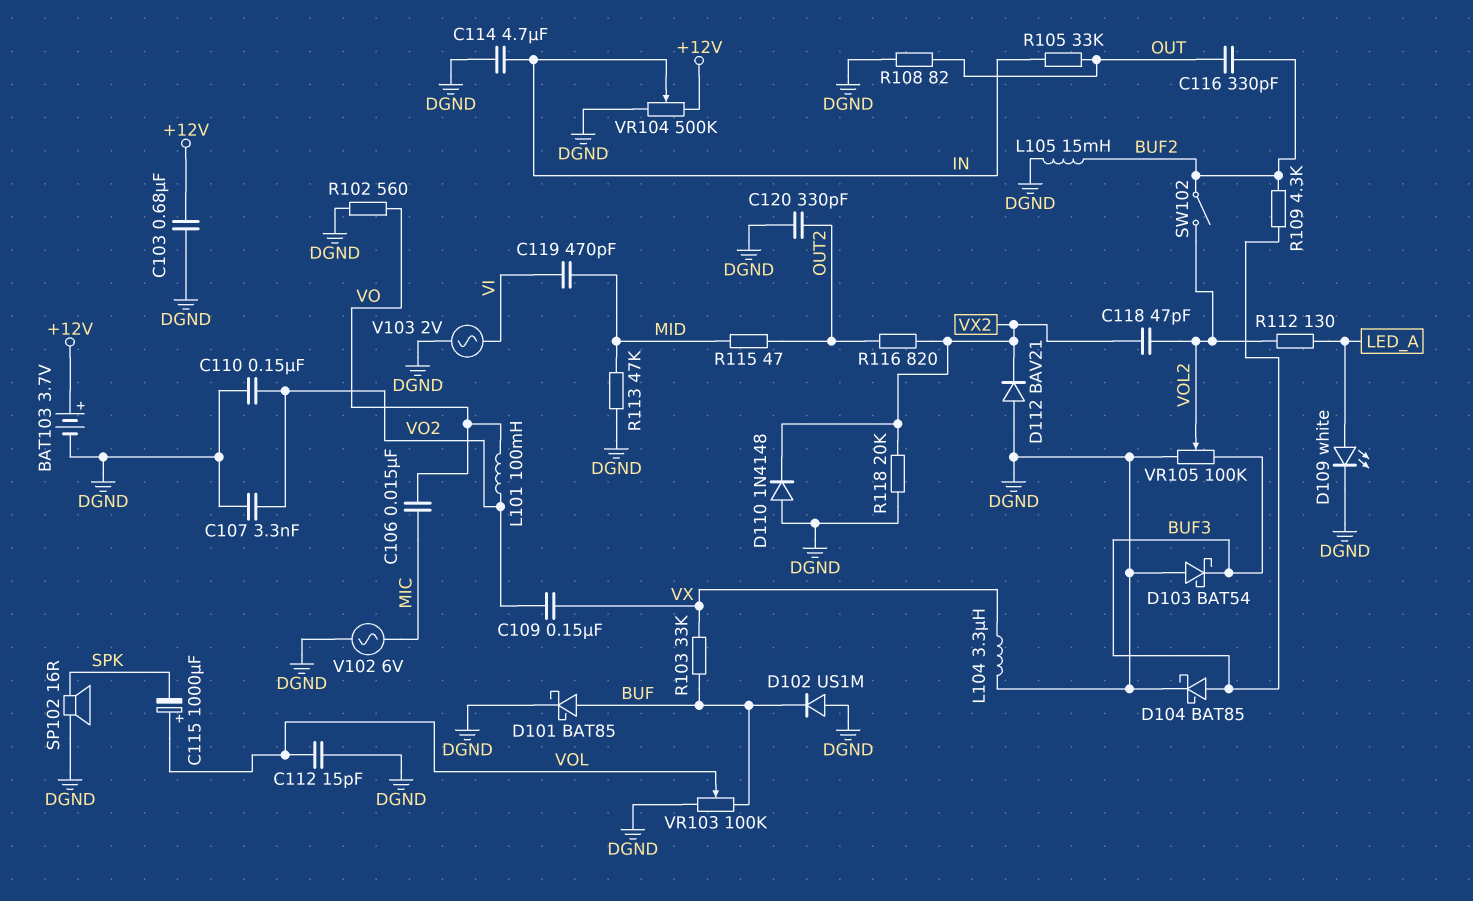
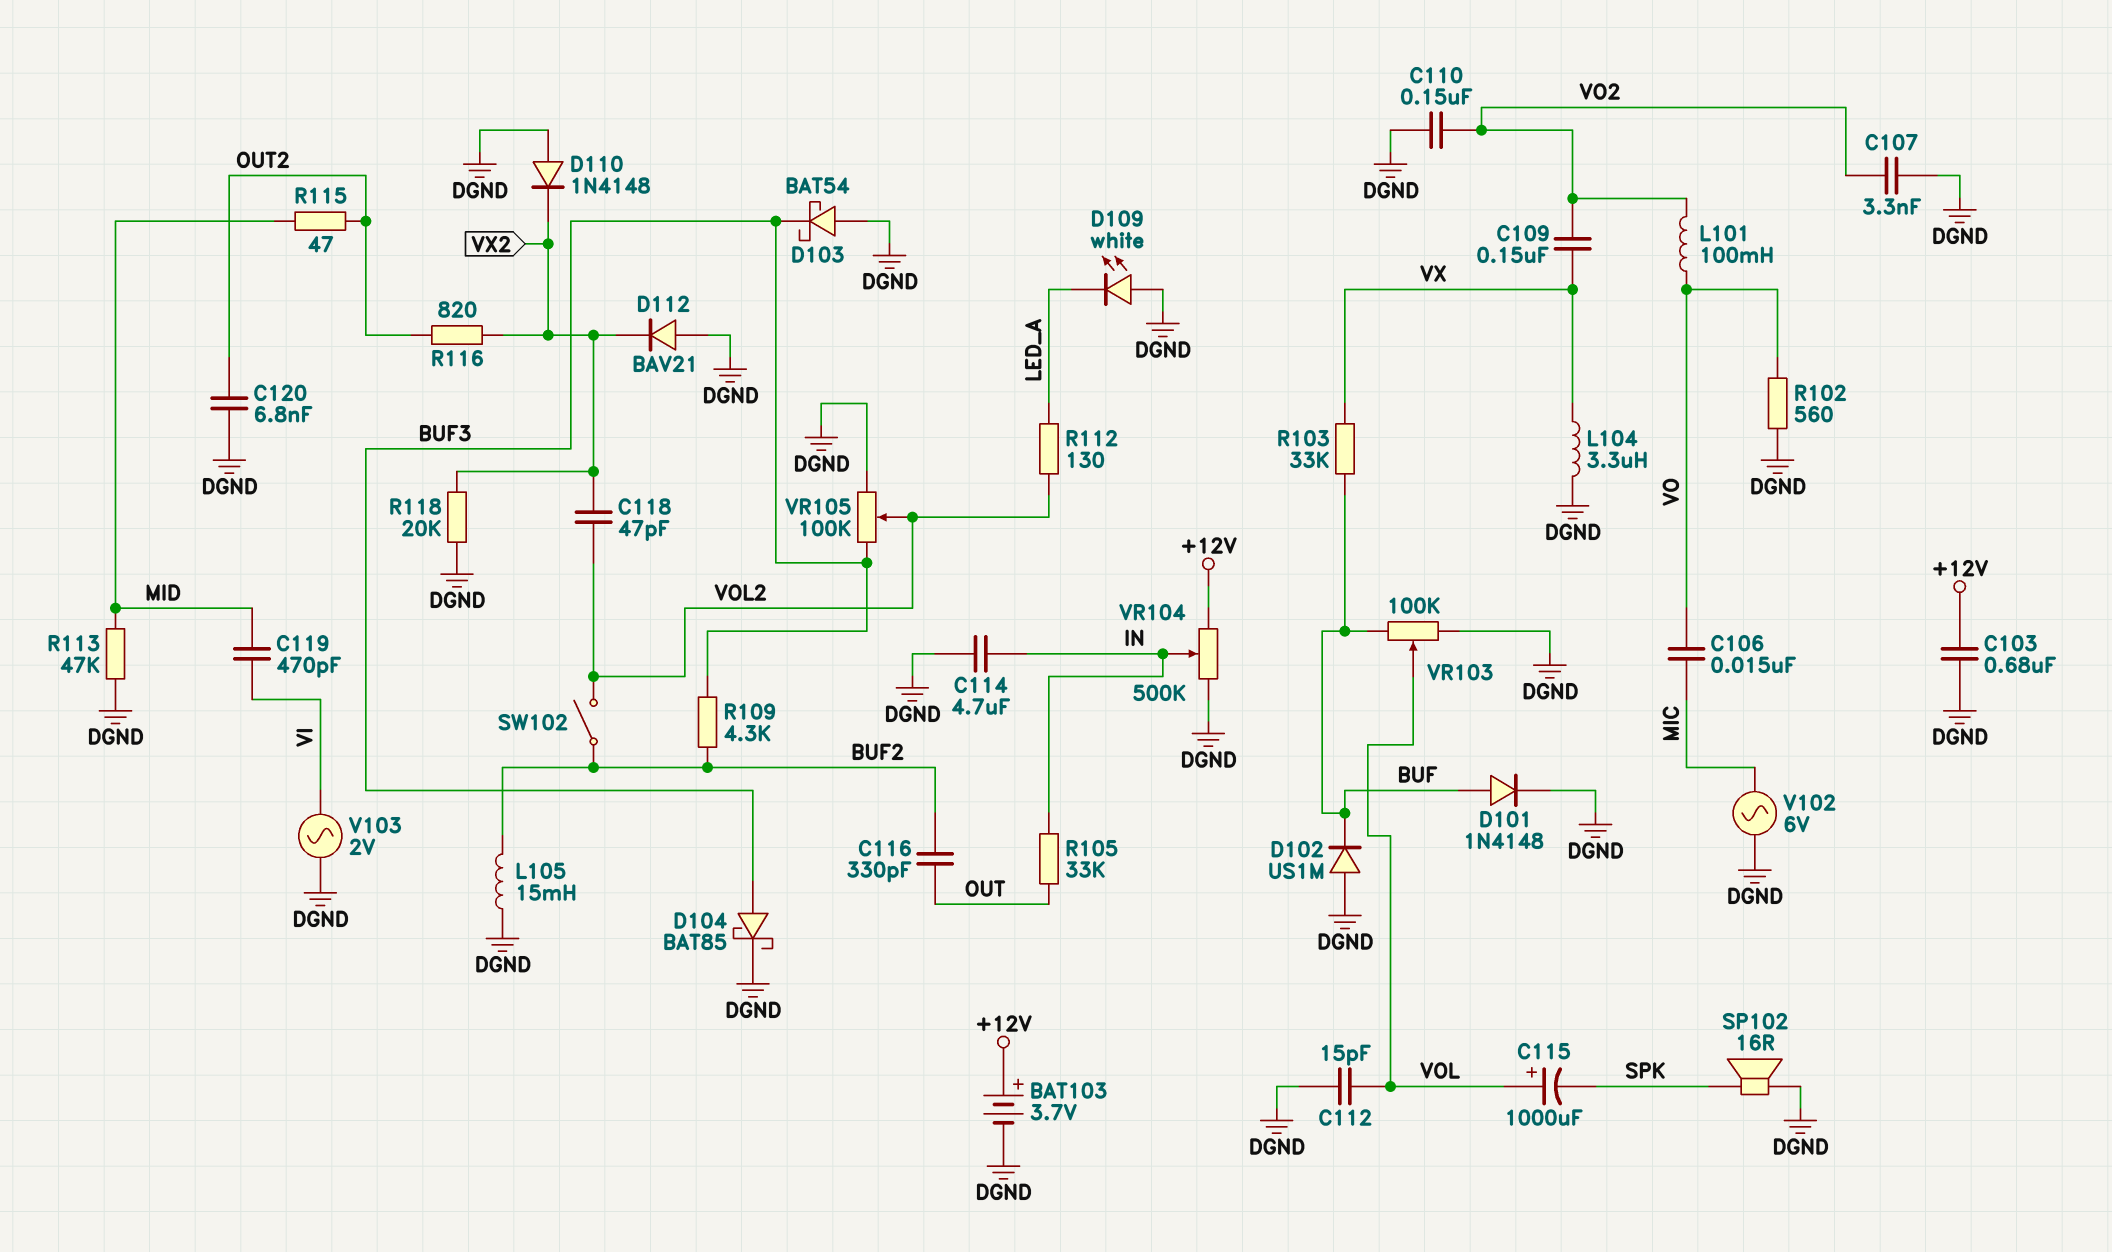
C120: 330pF (DGND, OUT2) -> 6.8nF (DGND, OUT2)
D101: schottky BAT85 (A BUF, K DGND) -> diode 1N4148 (A BUF, K DGND)
D109: LED white (A LED_A, K DGND) -> LED white (A DGND, K LED_A)
R108: 82 (DGND, OUT) -> none

